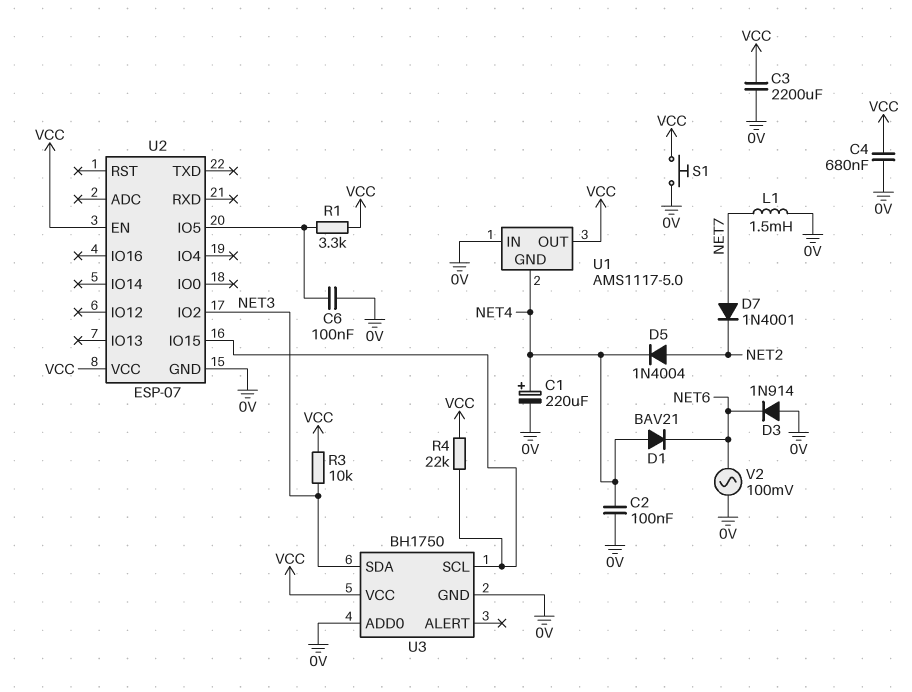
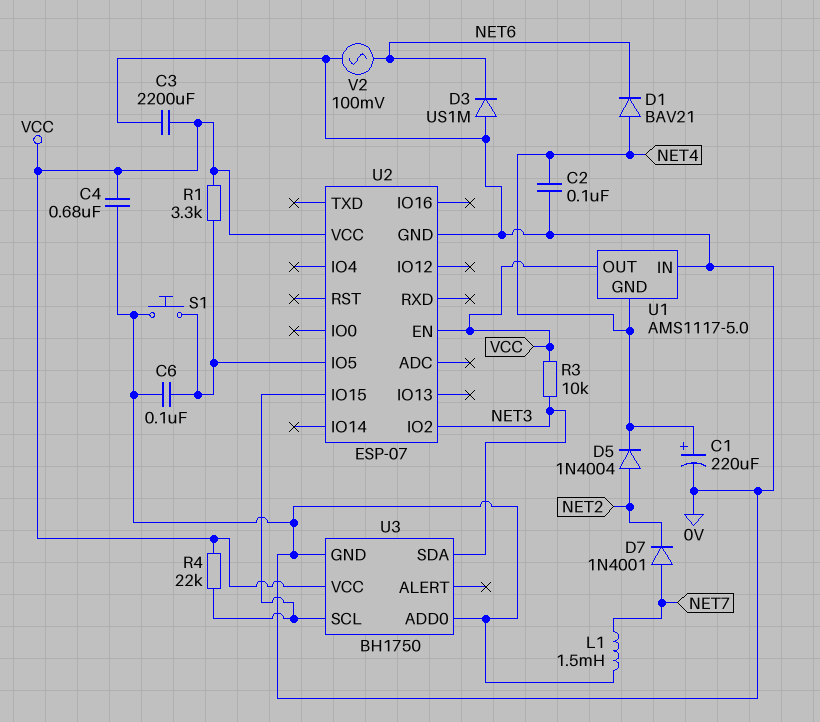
D3: diode 1N914 (A 0V, K NET6) -> diode US1M (A 0V, K NET6)
S1: button (0V, VCC) -> button (0V, U2/IO5)

